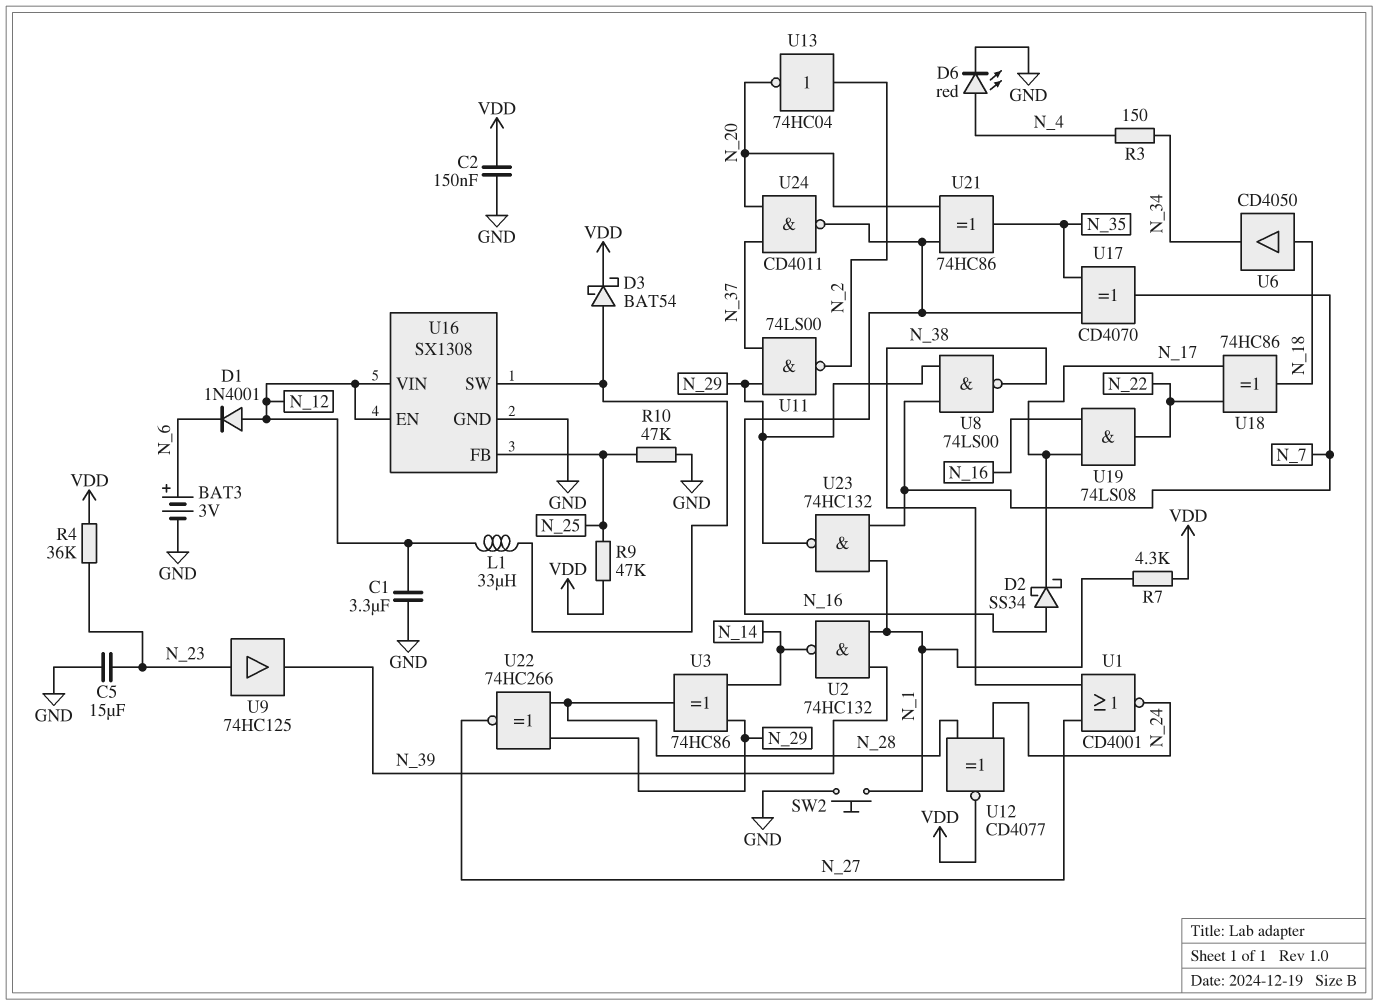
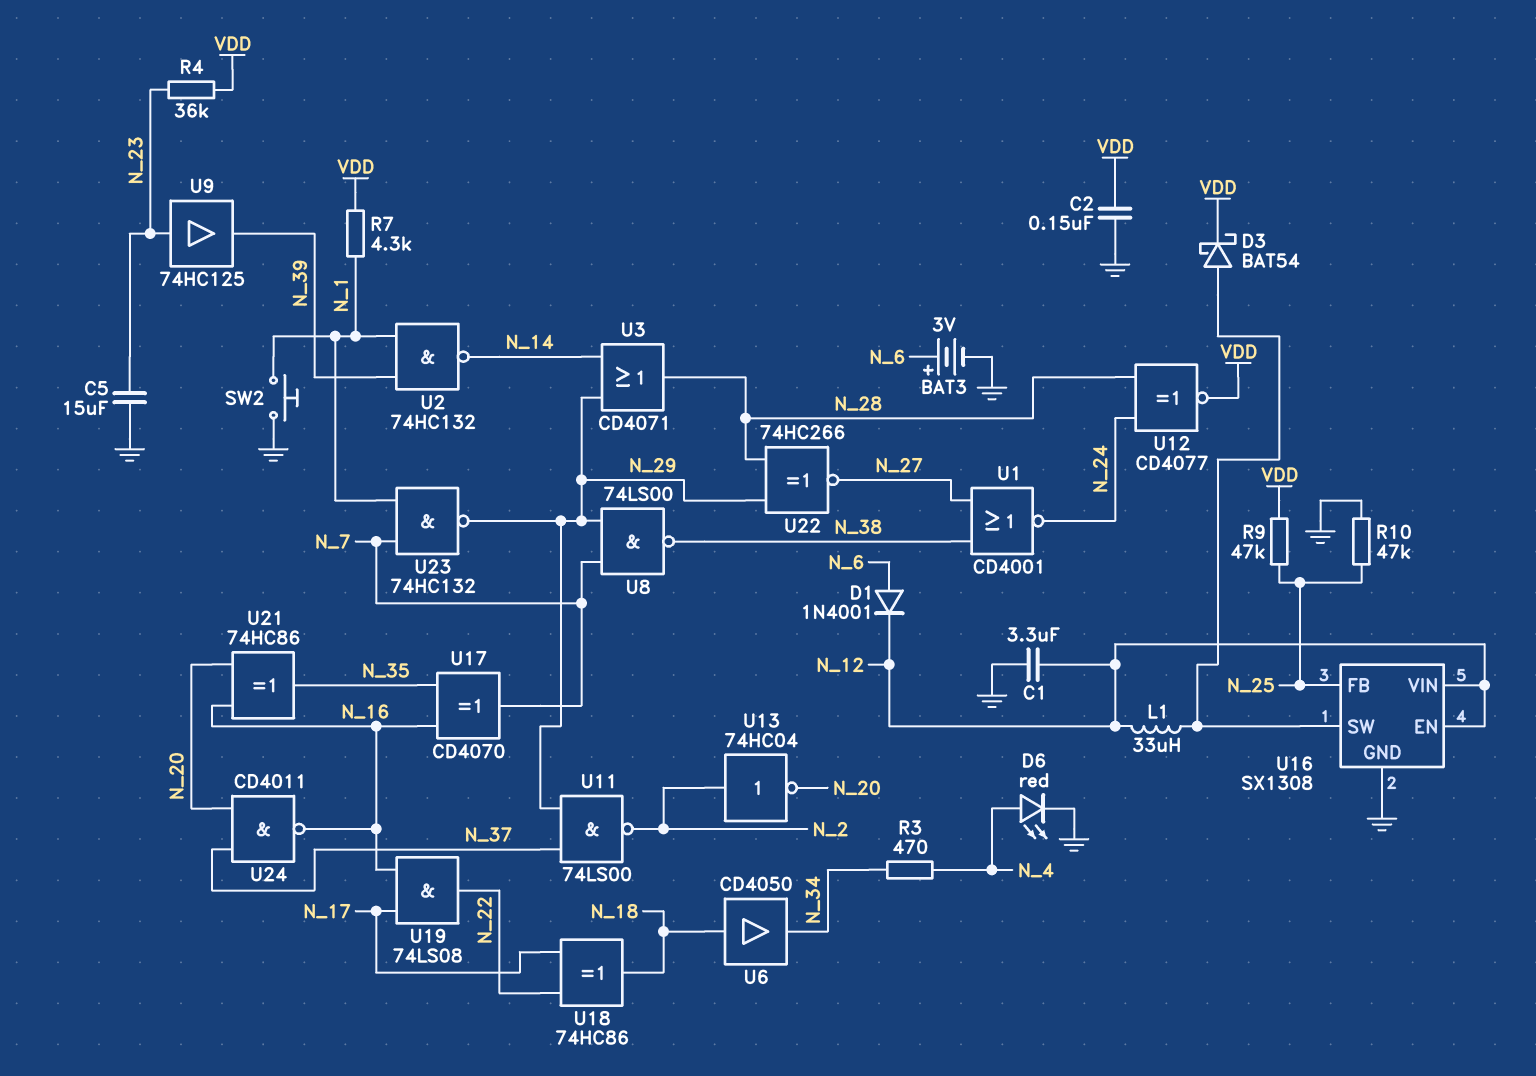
D1: diode 1N4001 (A N_12, K N_6) -> diode 1N4001 (A N_6, K N_12)
D2: schottky SS34 (A N_16, K N_17) -> none
R3: 150 (N_4, N_34) -> 470 (N_4, N_34)
U3: XOR 74HC86 (in N_14, in N_29, out N_28) -> OR CD4071 (in N_14, in N_29, out N_28)

